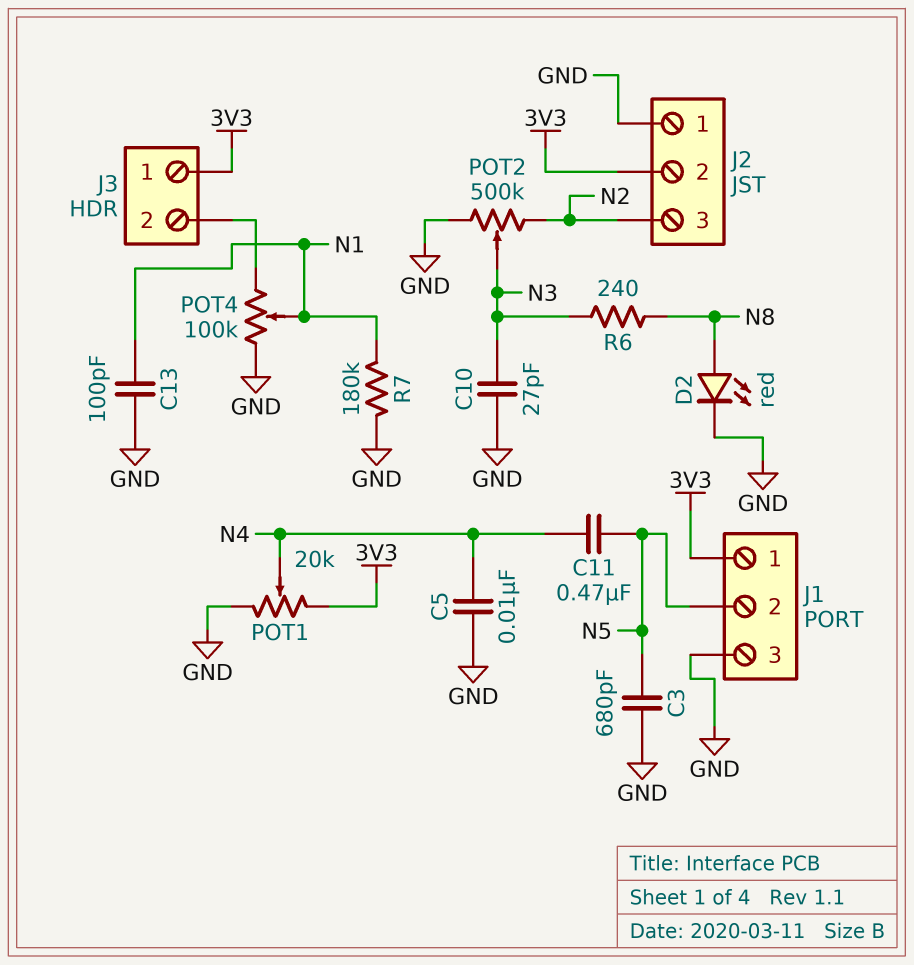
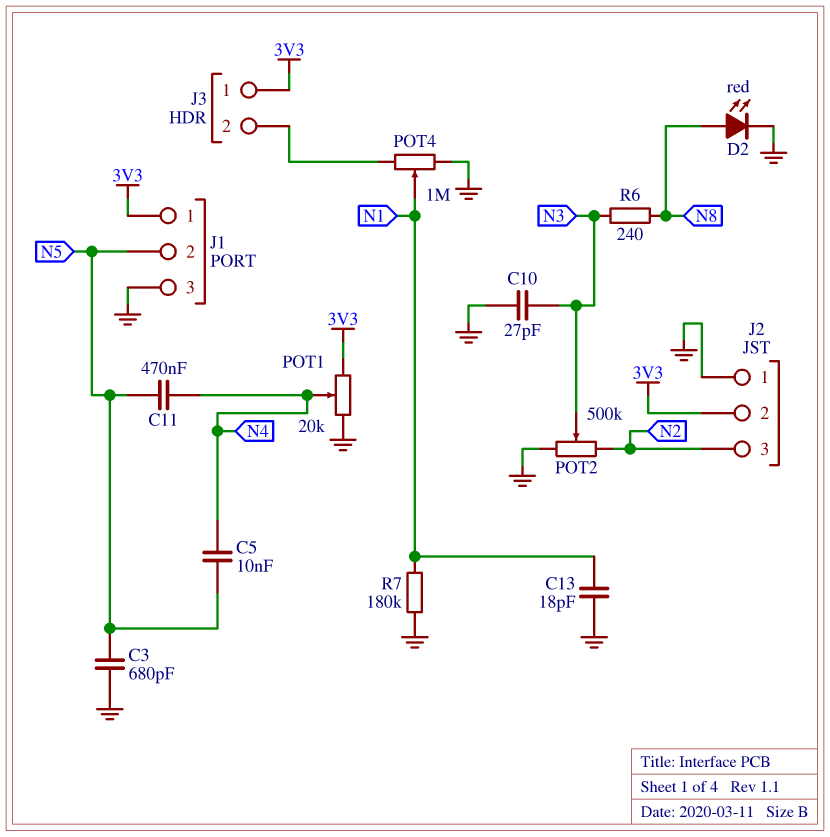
C5: 10nF (GND, N4) -> 10nF (N4, N5)
C13: 100pF (GND, N1) -> 18pF (GND, N1)
POT4: 100k (GND, J3/2, wiper N1) -> 1M (GND, J3/2, wiper N1)

